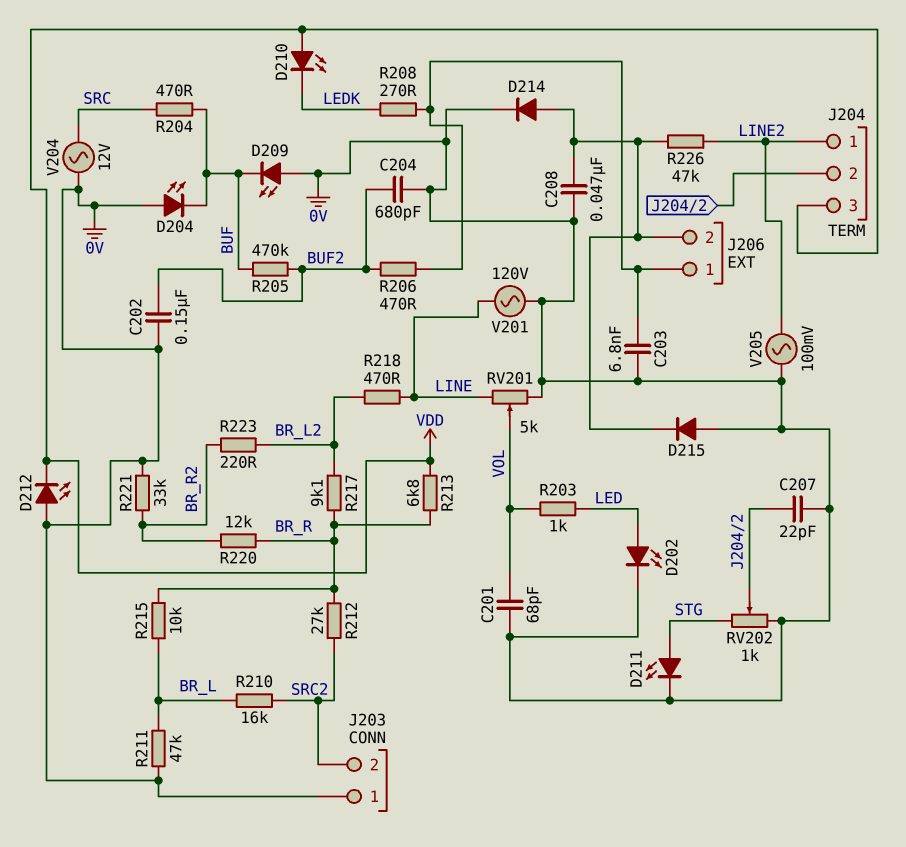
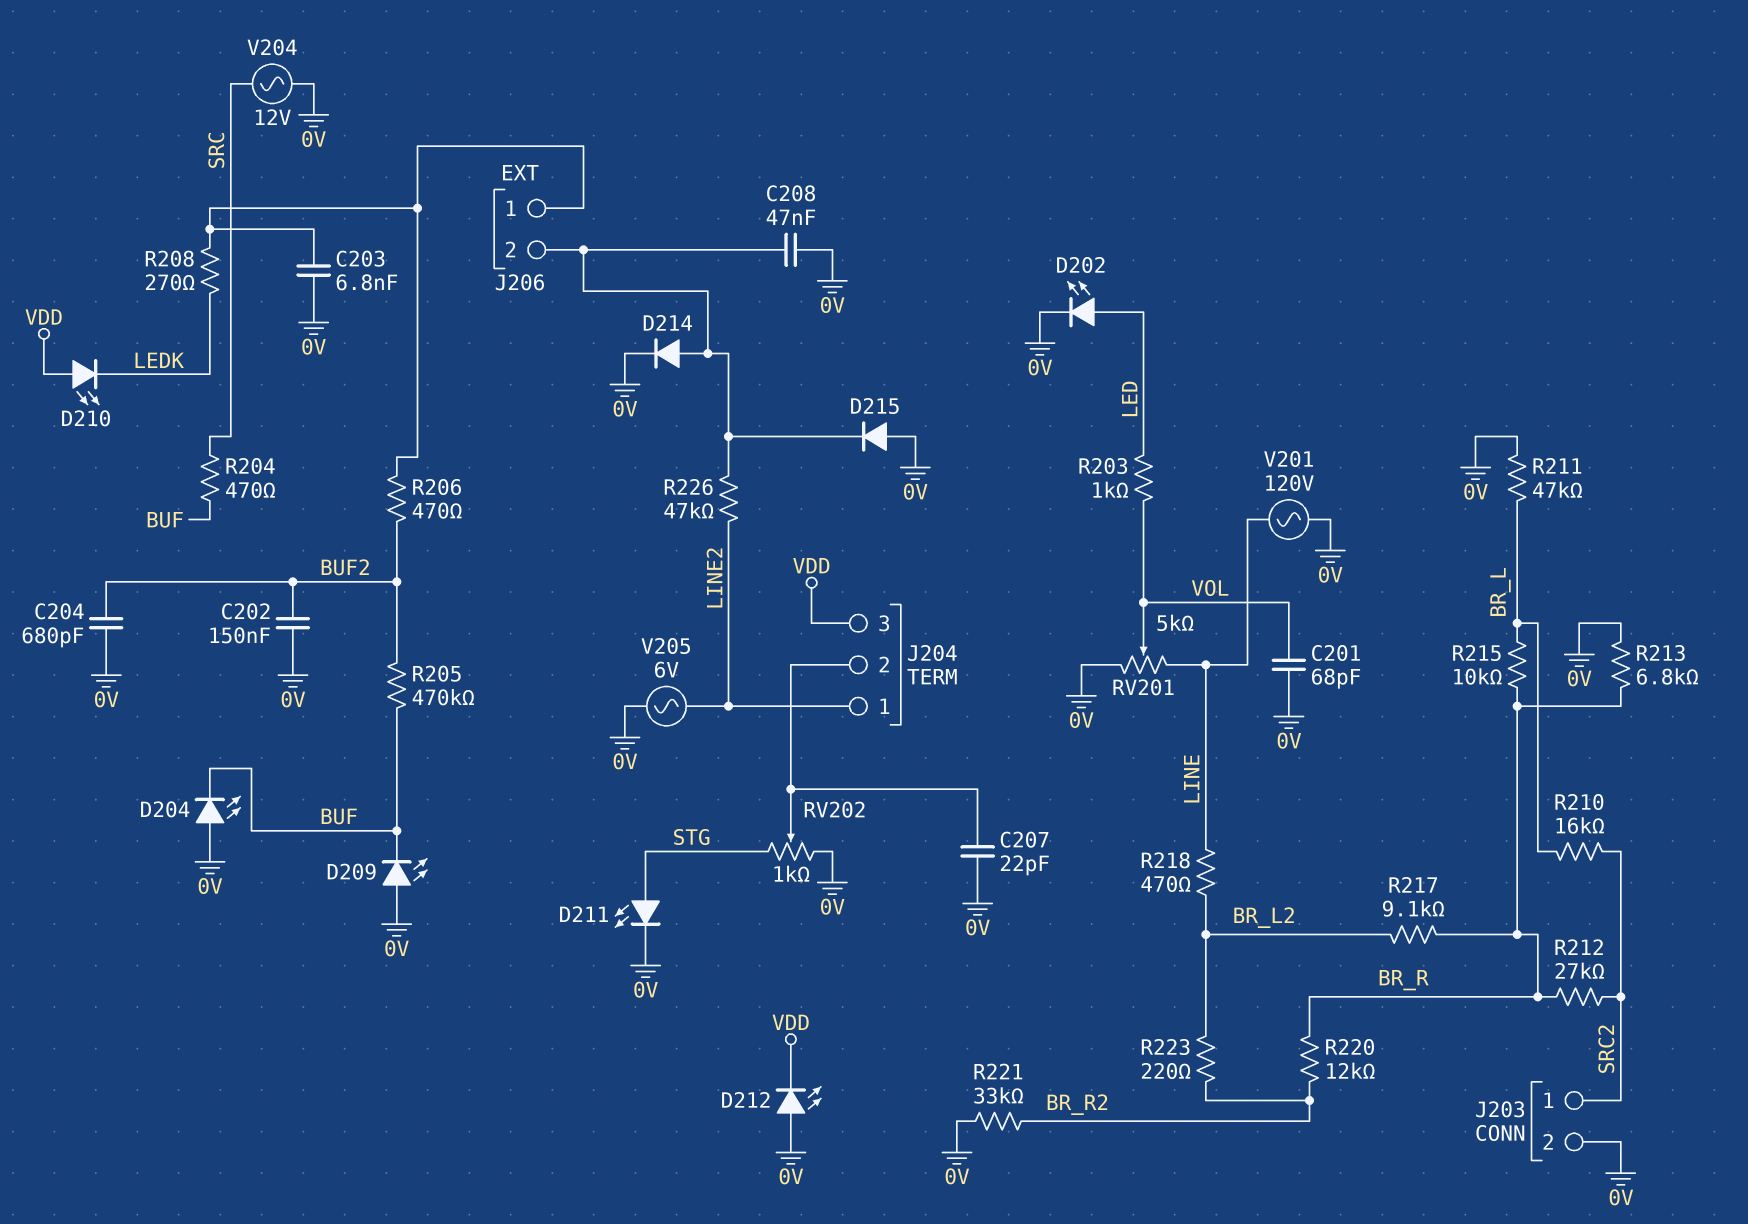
J203 pin 1: 0V -> SRC2
J203 pin 2: SRC2 -> 0V
R213: 6.8k (BR_R, VDD) -> 6.8k (0V, BR_R)
V205: AC 100mV (0V, LINE2) -> AC 6V (0V, LINE2)

